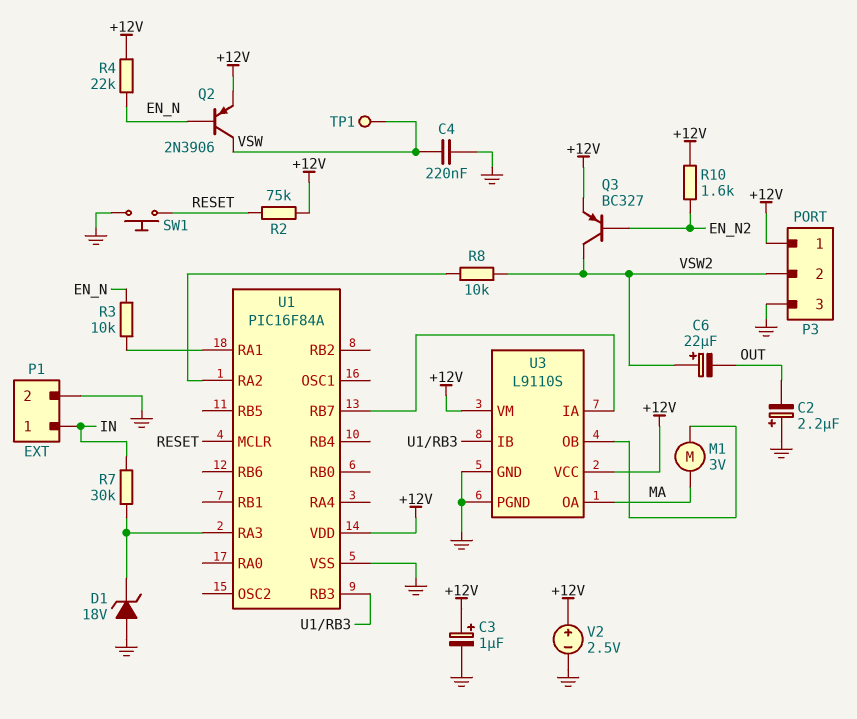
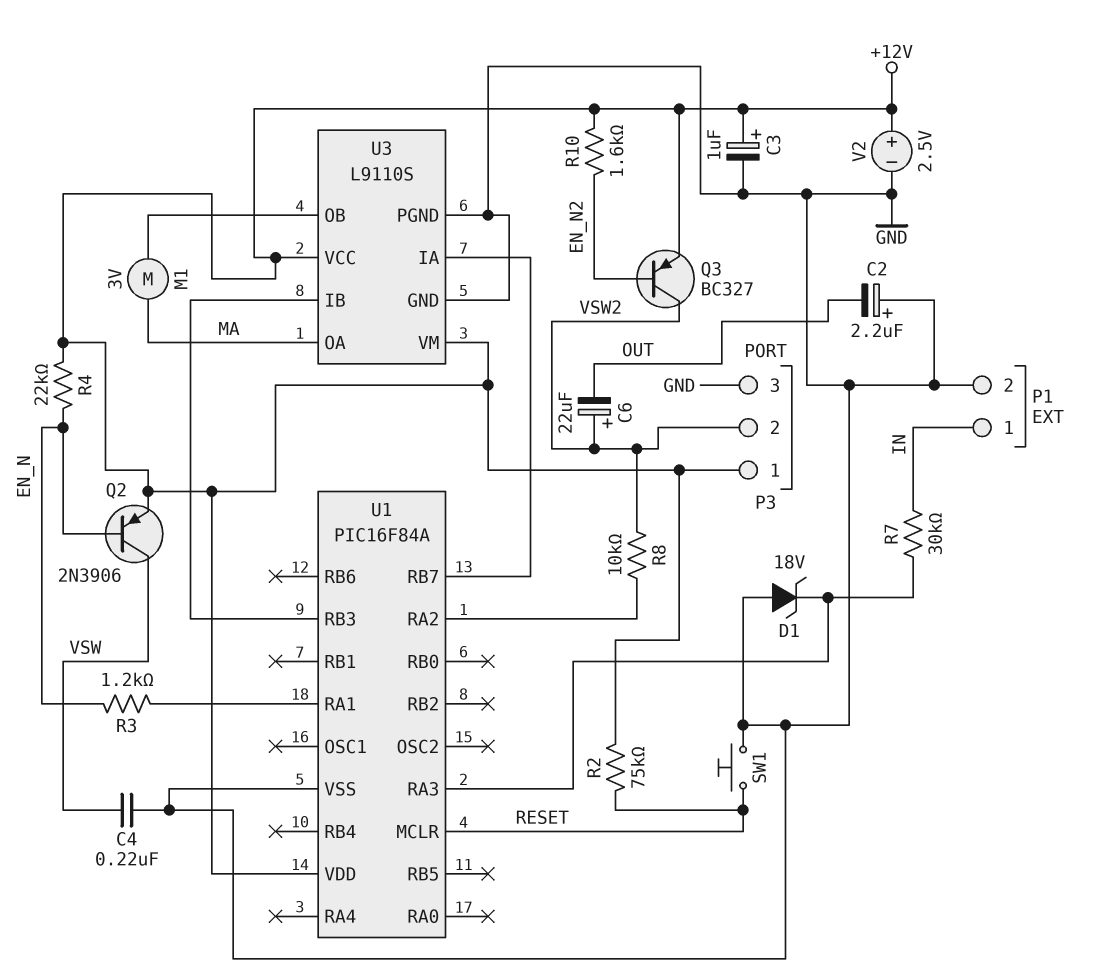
R3: 10k (EN_N, U1/RA1) -> 1.2k (EN_N, U1/RA1)
TP1: test point (VSW) -> none

